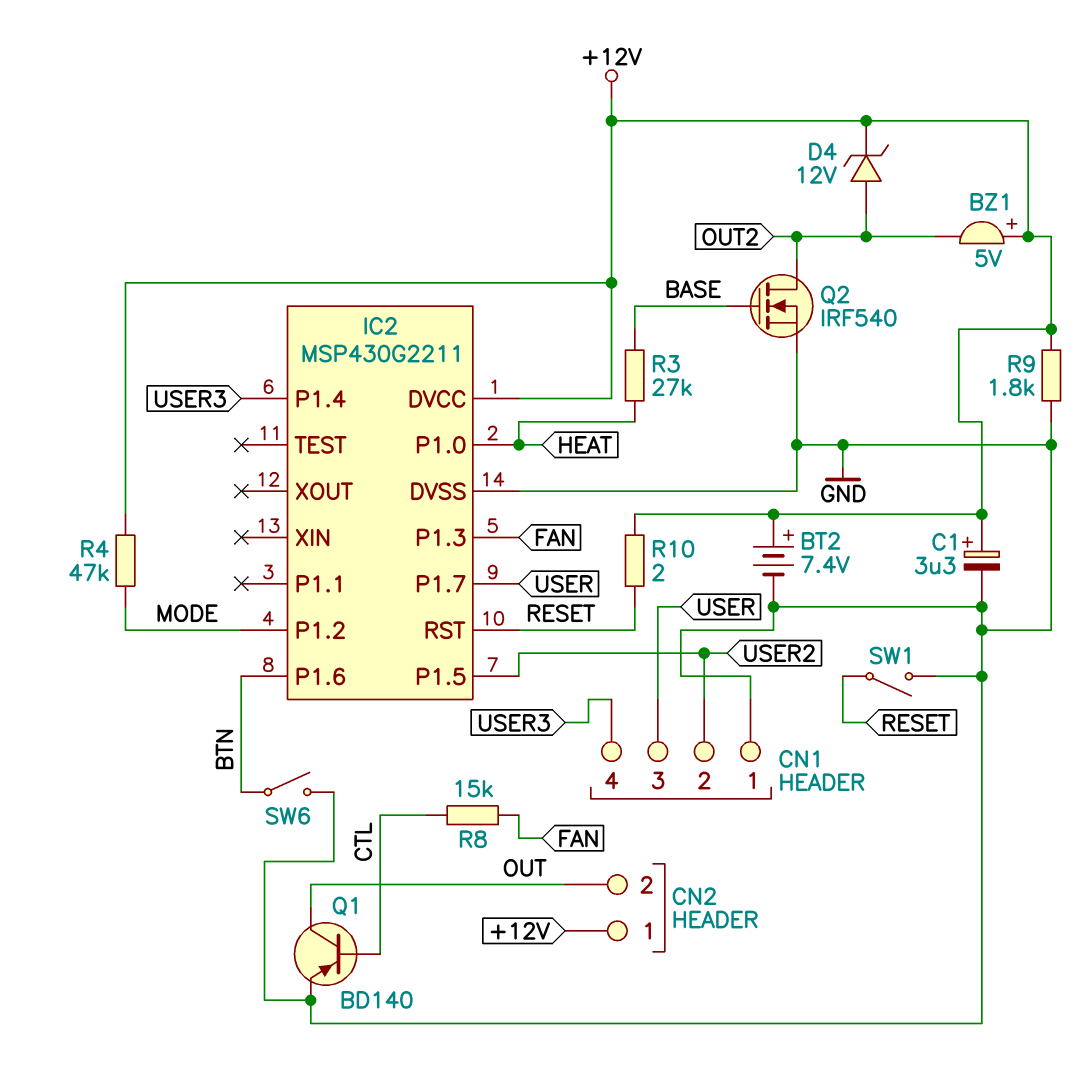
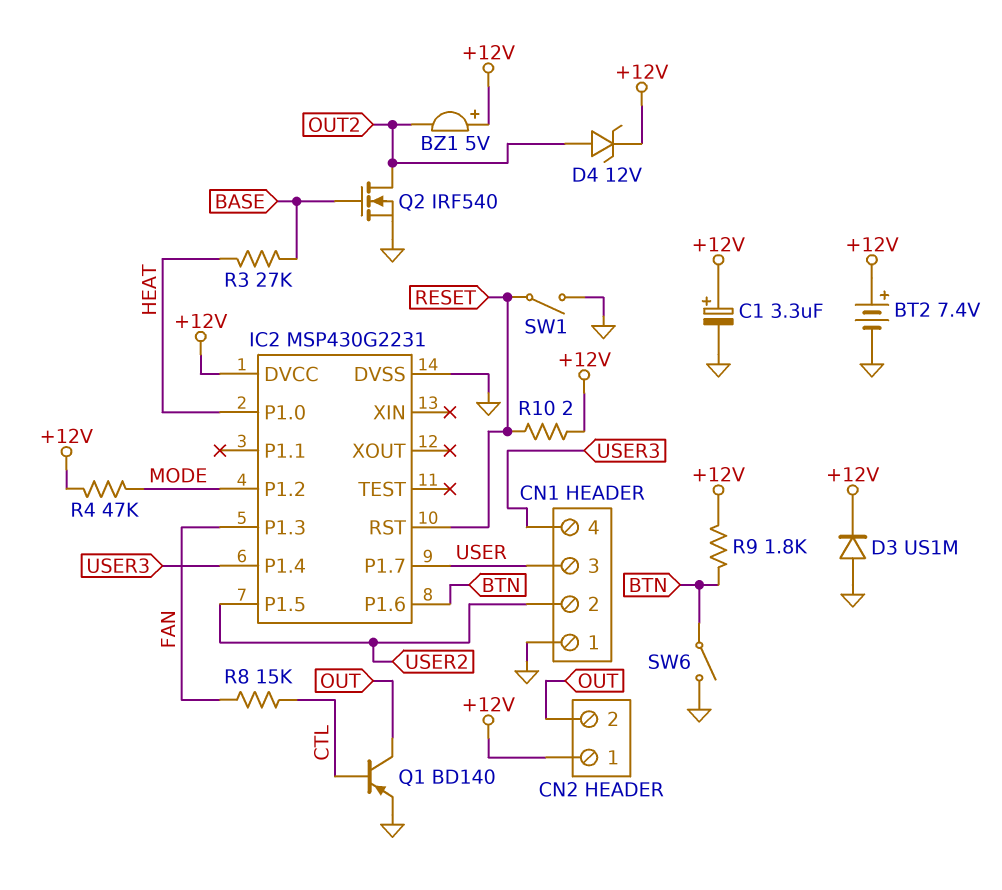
D3: none -> diode US1M (A GND, K +12V)
IC2: MSP430G2211 -> MSP430G2231
R9: 1.8k (+12V, GND) -> 1.8k (+12V, BTN)

